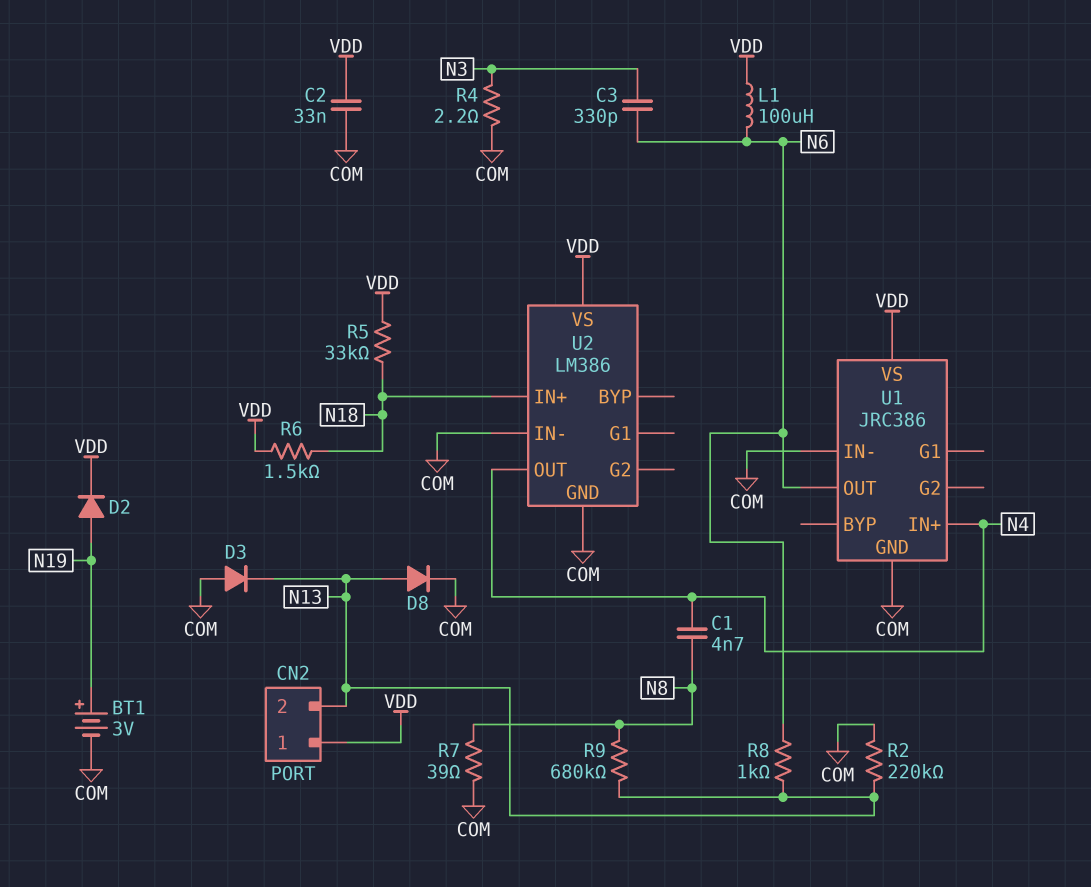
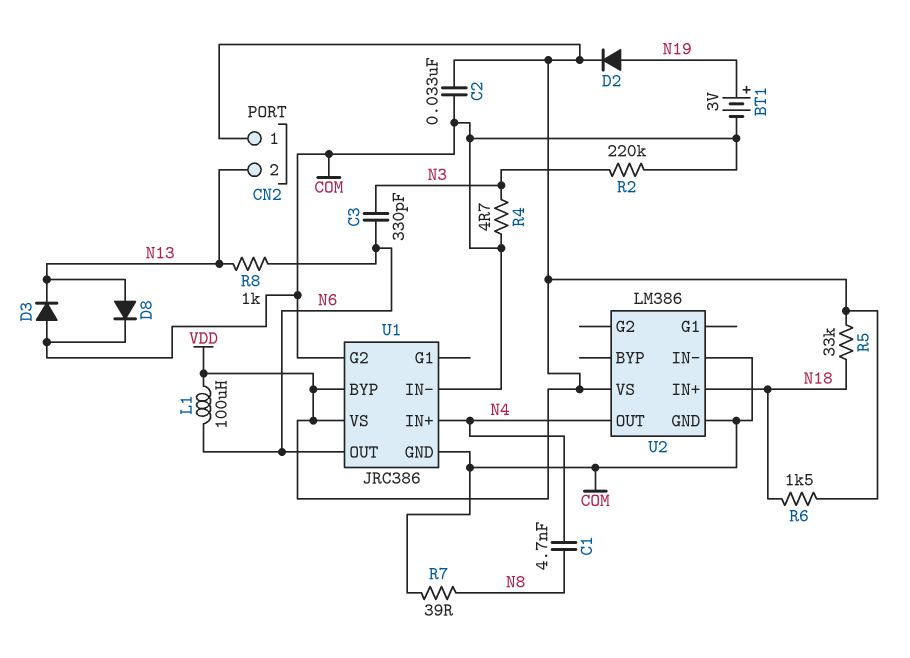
R2: 220k (COM, N13) -> 220k (COM, N3)
R4: 2.2 (COM, N3) -> 4.7 (COM, N3)
R9: 680k (N8, N13) -> none
U1 pin BYP: none -> VDD
U1 pin G2: none -> COM

